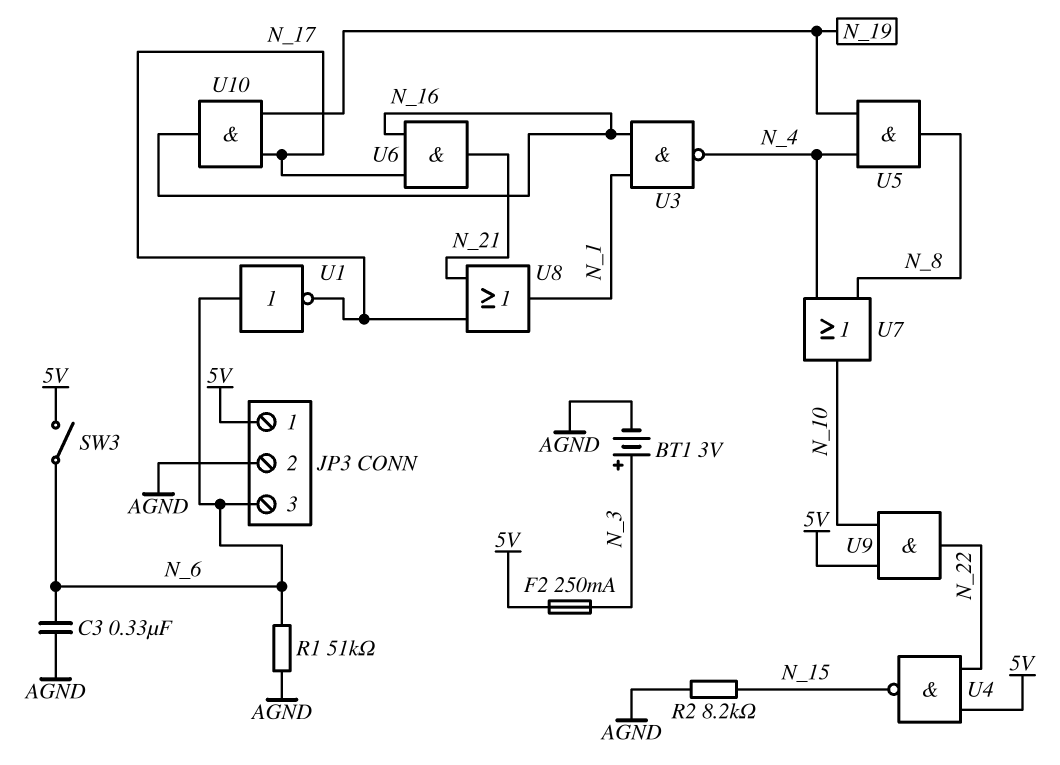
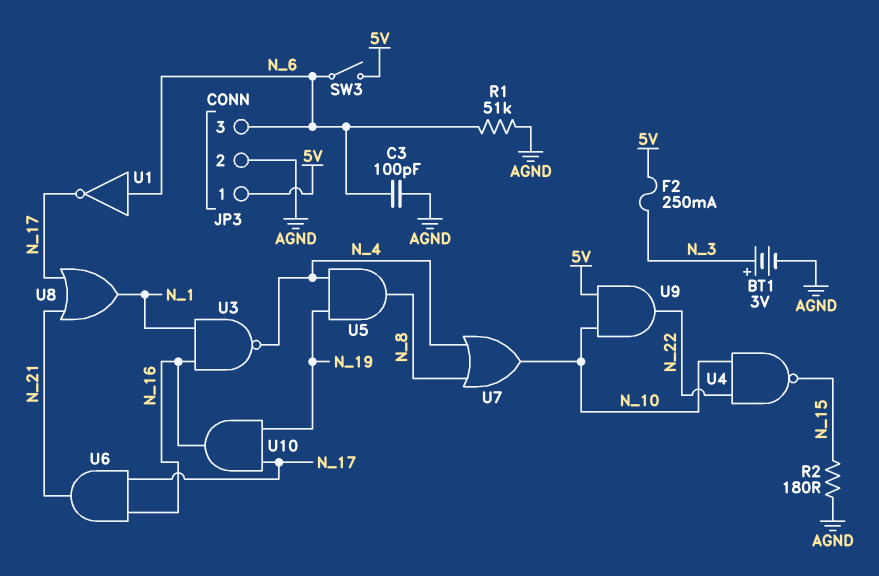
C3: 330nF (AGND, N_6) -> 100pF (AGND, N_6)
R2: 8.2k (AGND, N_15) -> 180 (AGND, N_15)
U4: NAND (in 5V, in N_22, out N_15) -> NAND (in N_10, in N_22, out N_15)

